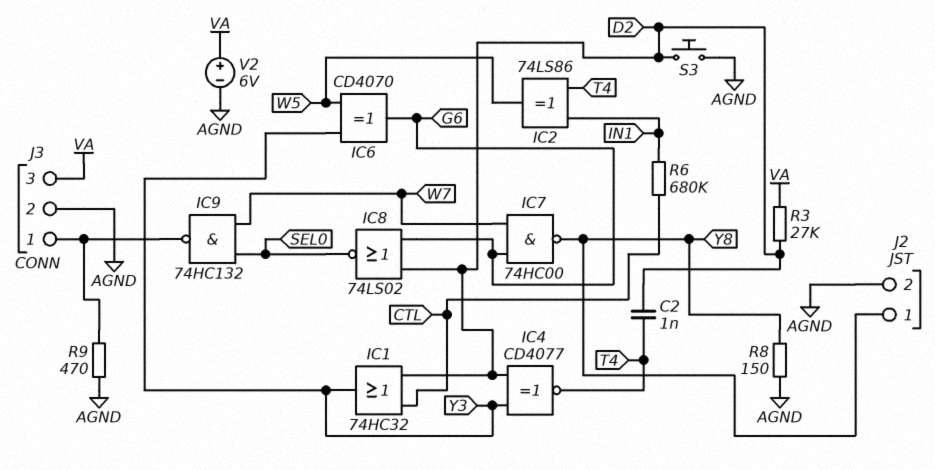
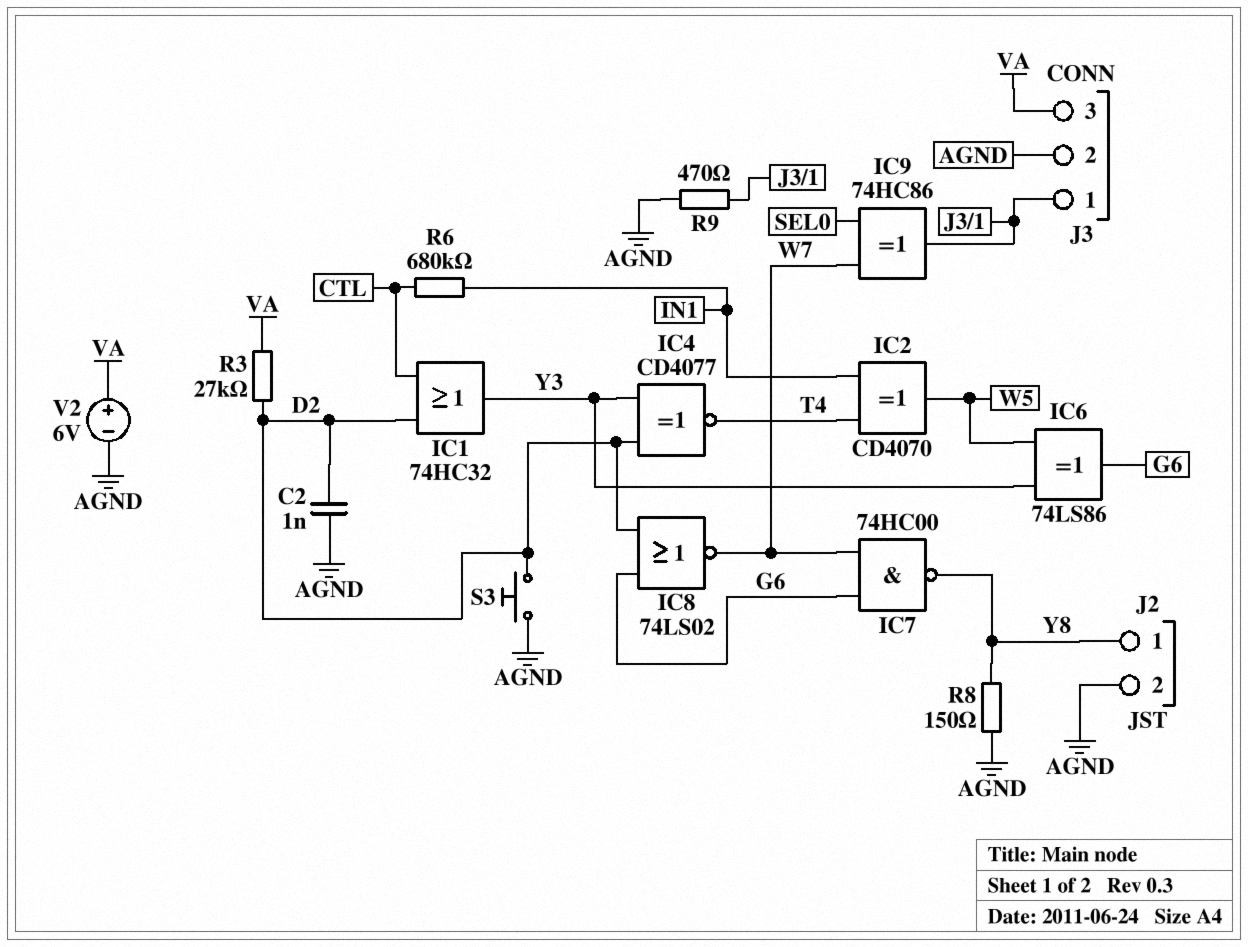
C2: 1nF (D2, T4) -> 1nF (AGND, D2)
IC2: XOR 74LS86 (in IN1, in T4, out W5) -> XOR CD4070 (in IN1, in T4, out W5)
IC6: XOR CD4070 (in W5, in Y3, out G6) -> XOR 74LS86 (in W5, in Y3, out G6)
IC8: NOR 74LS02 (in D2, in G6, out SEL0) -> NOR 74LS02 (in D2, in G6, out W7)
IC9: NAND 74HC132 (in SEL0, in W7, out J3/1) -> XOR 74HC86 (in SEL0, in W7, out J3/1)

